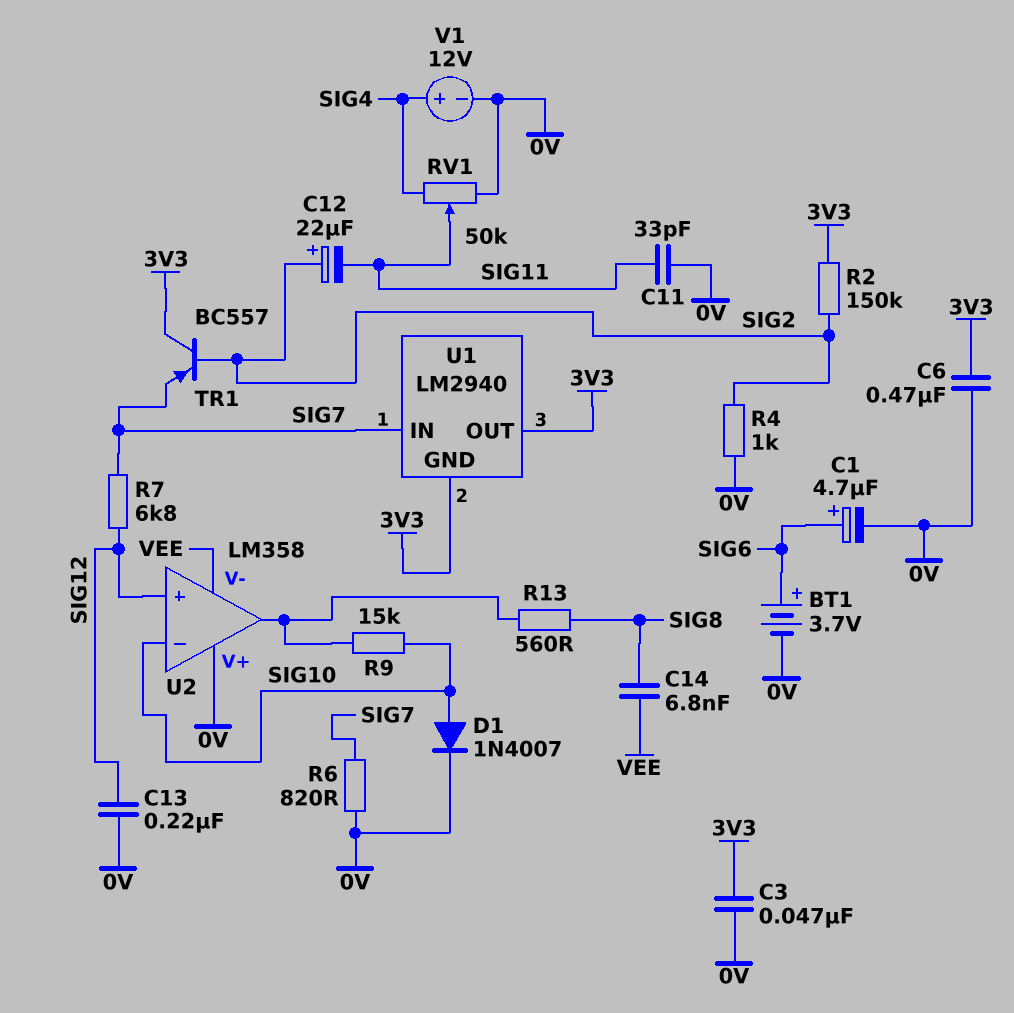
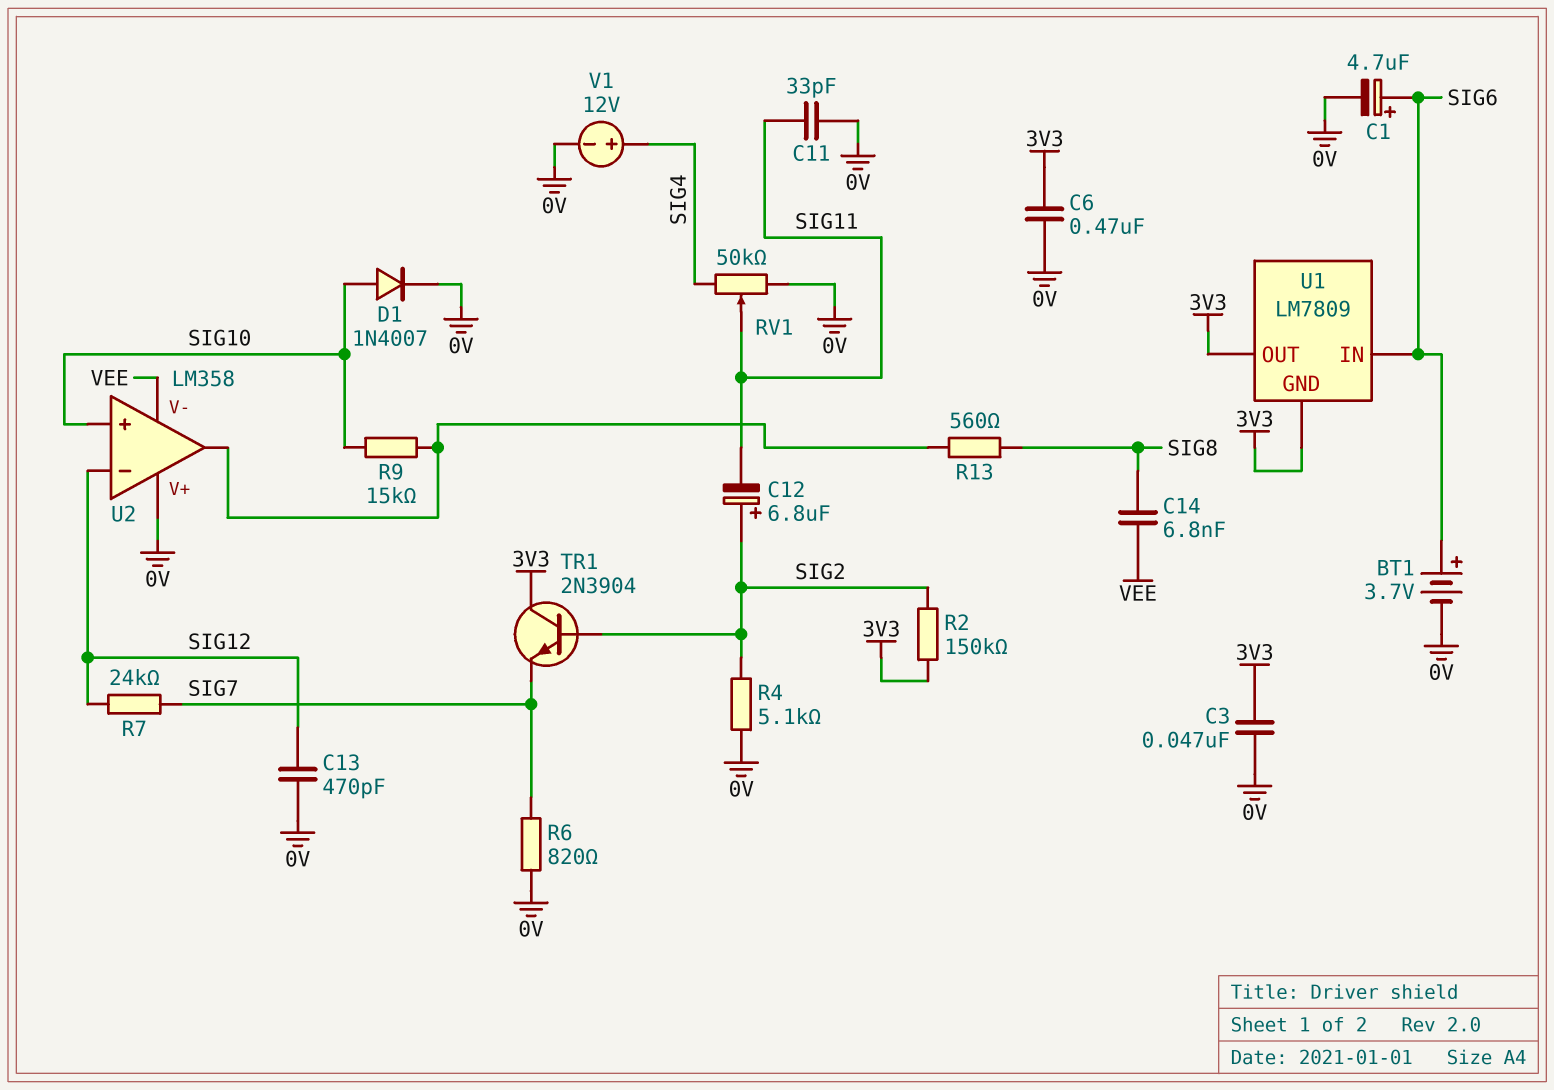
C12: 22uF (plus SIG2, minus SIG11) -> 6.8uF (plus SIG2, minus SIG11)
C13: 220nF (0V, SIG12) -> 470pF (0V, SIG12)
R4: 1k (0V, SIG2) -> 5.1k (0V, SIG2)
R7: 6.8k (SIG7, SIG12) -> 24k (SIG7, SIG12)
TR1: PNP BC557 (B SIG2, C 3V3, E SIG7) -> NPN 2N3904 (B SIG2, C 3V3, E SIG7)
U1: LM2940 -> LM7809
U1 pin IN: SIG7 -> SIG6
U2 pin in+: SIG12 -> SIG10
U2 pin in-: SIG10 -> SIG12

